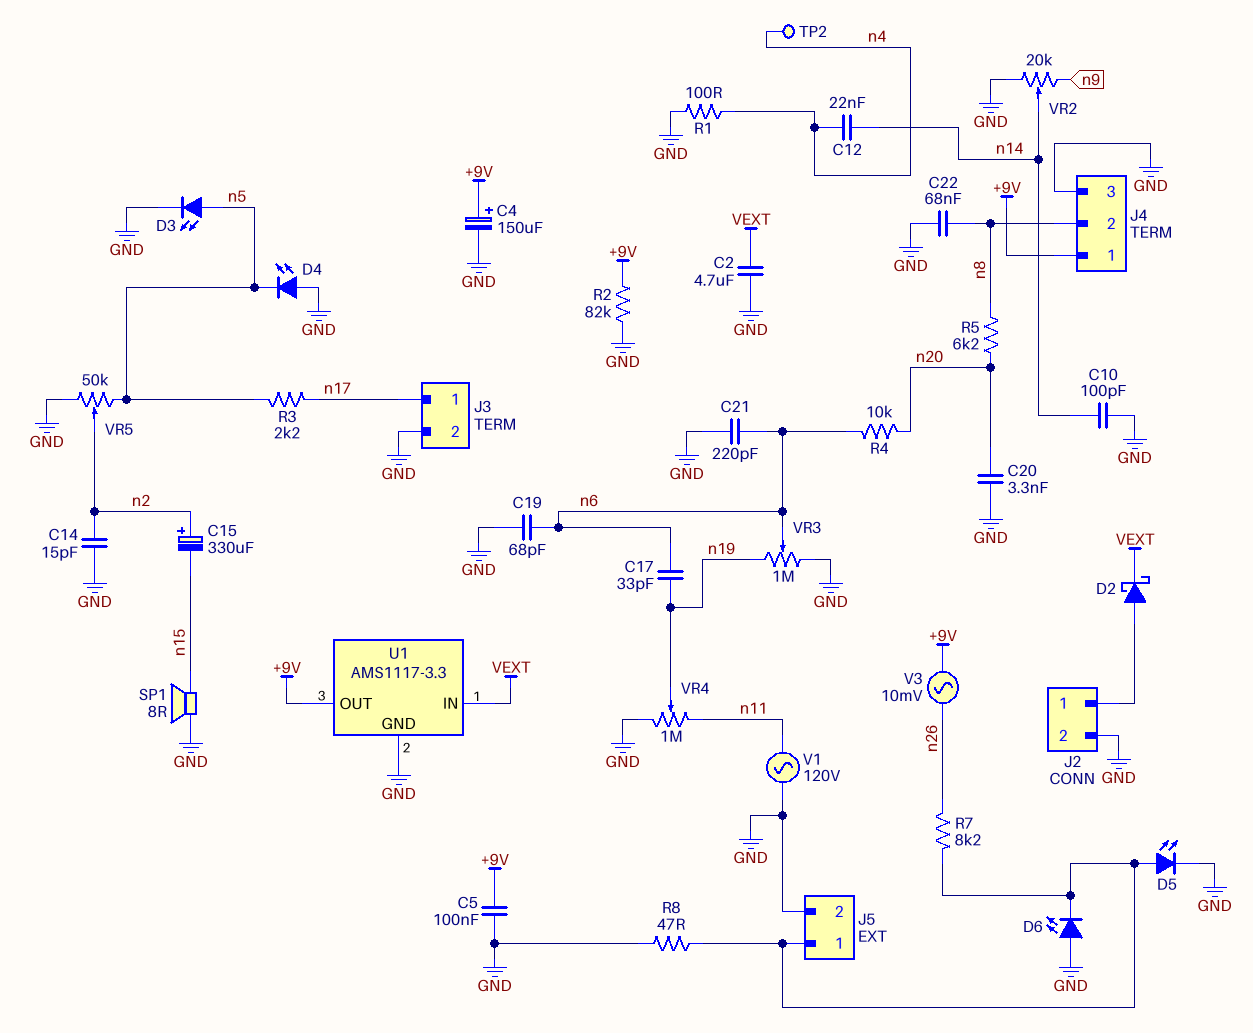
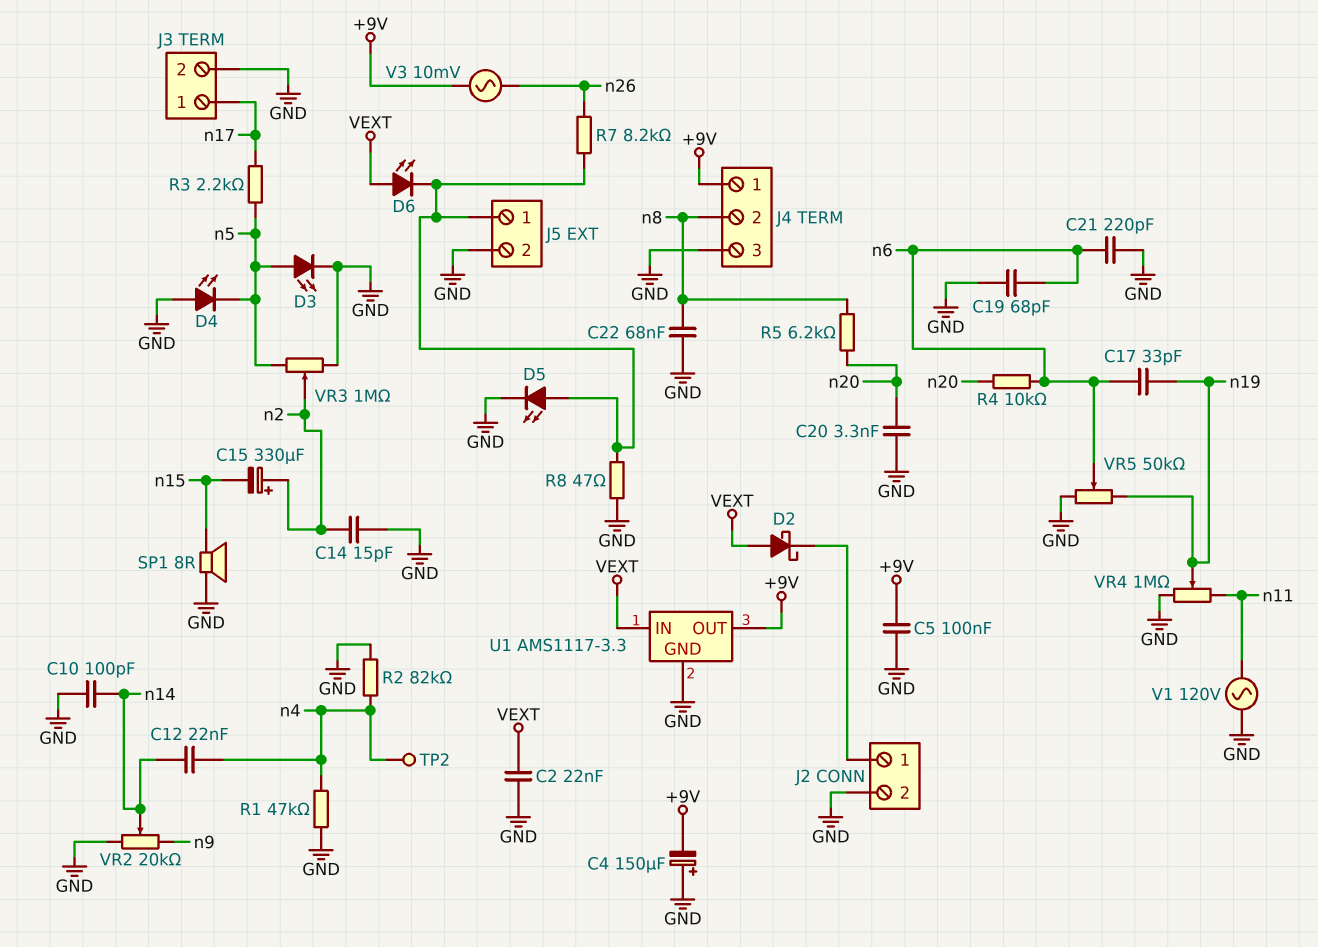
C2: 4.7uF (GND, VEXT) -> 22nF (GND, VEXT)
C4: 150uF (plus +9V, minus GND) -> 150uF (plus GND, minus +9V)
D2: schottky (A J2/1, K VEXT) -> schottky (A VEXT, K J2/1)
D6: LED (A GND, K J5/1) -> LED (A VEXT, K J5/1)
R1: 100 (GND, n4) -> 47k (GND, n4)
R2: 82k (+9V, GND) -> 82k (GND, n4)
VR3: 1M (GND, n19, wiper n6) -> 1M (GND, n5, wiper n2)
VR5: 50k (GND, n5, wiper n2) -> 50k (GND, n19, wiper n6)

